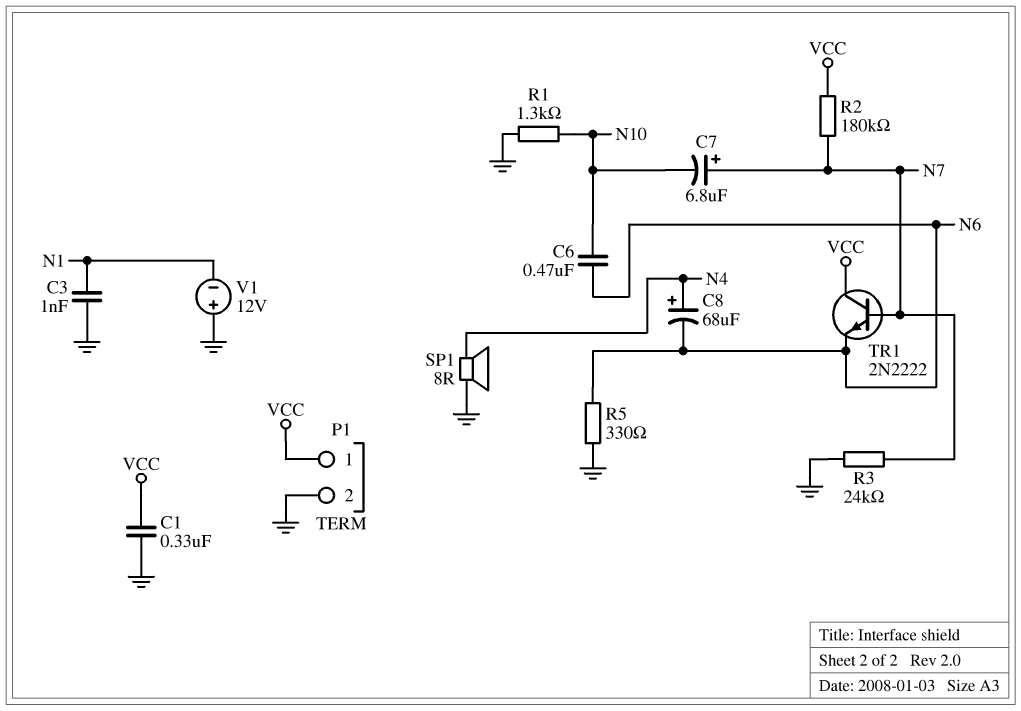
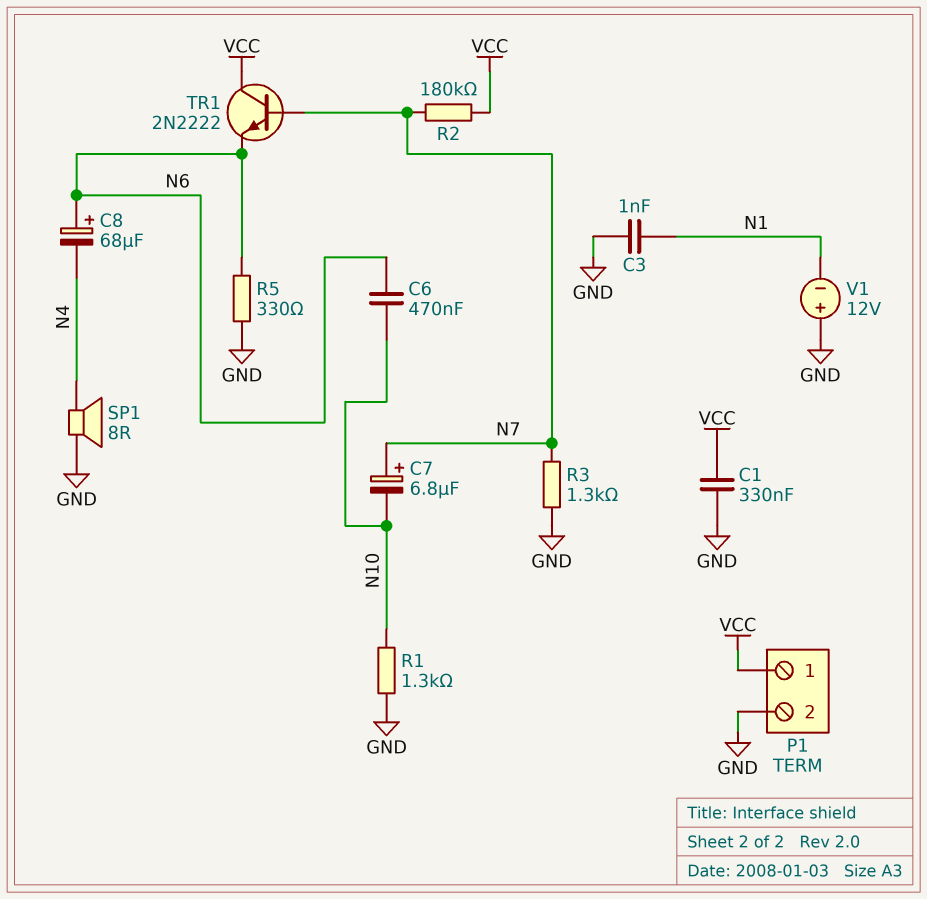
C8: 68uF (plus N4, minus N6) -> 68uF (plus N6, minus N4)
R3: 24k (GND, N7) -> 1.3k (GND, N7)

